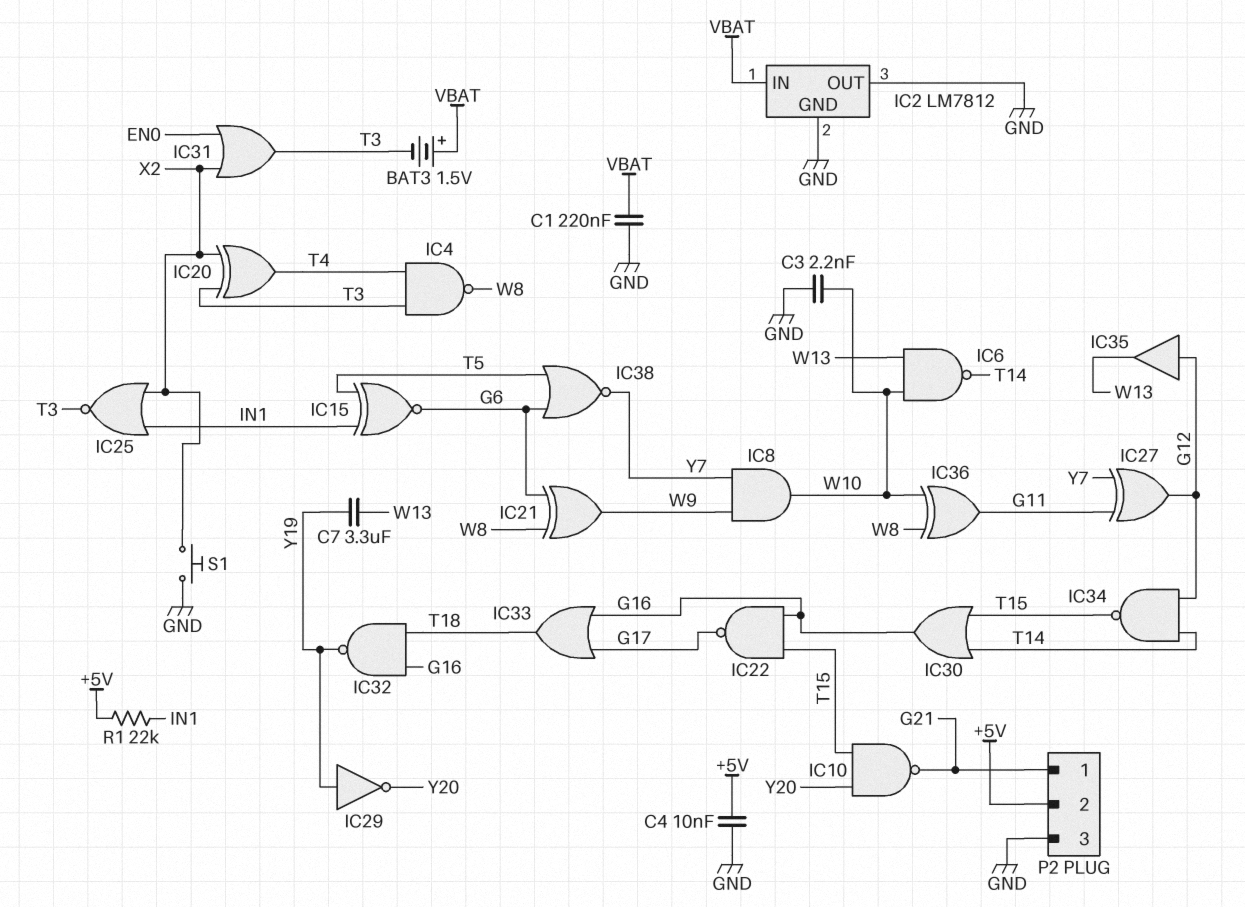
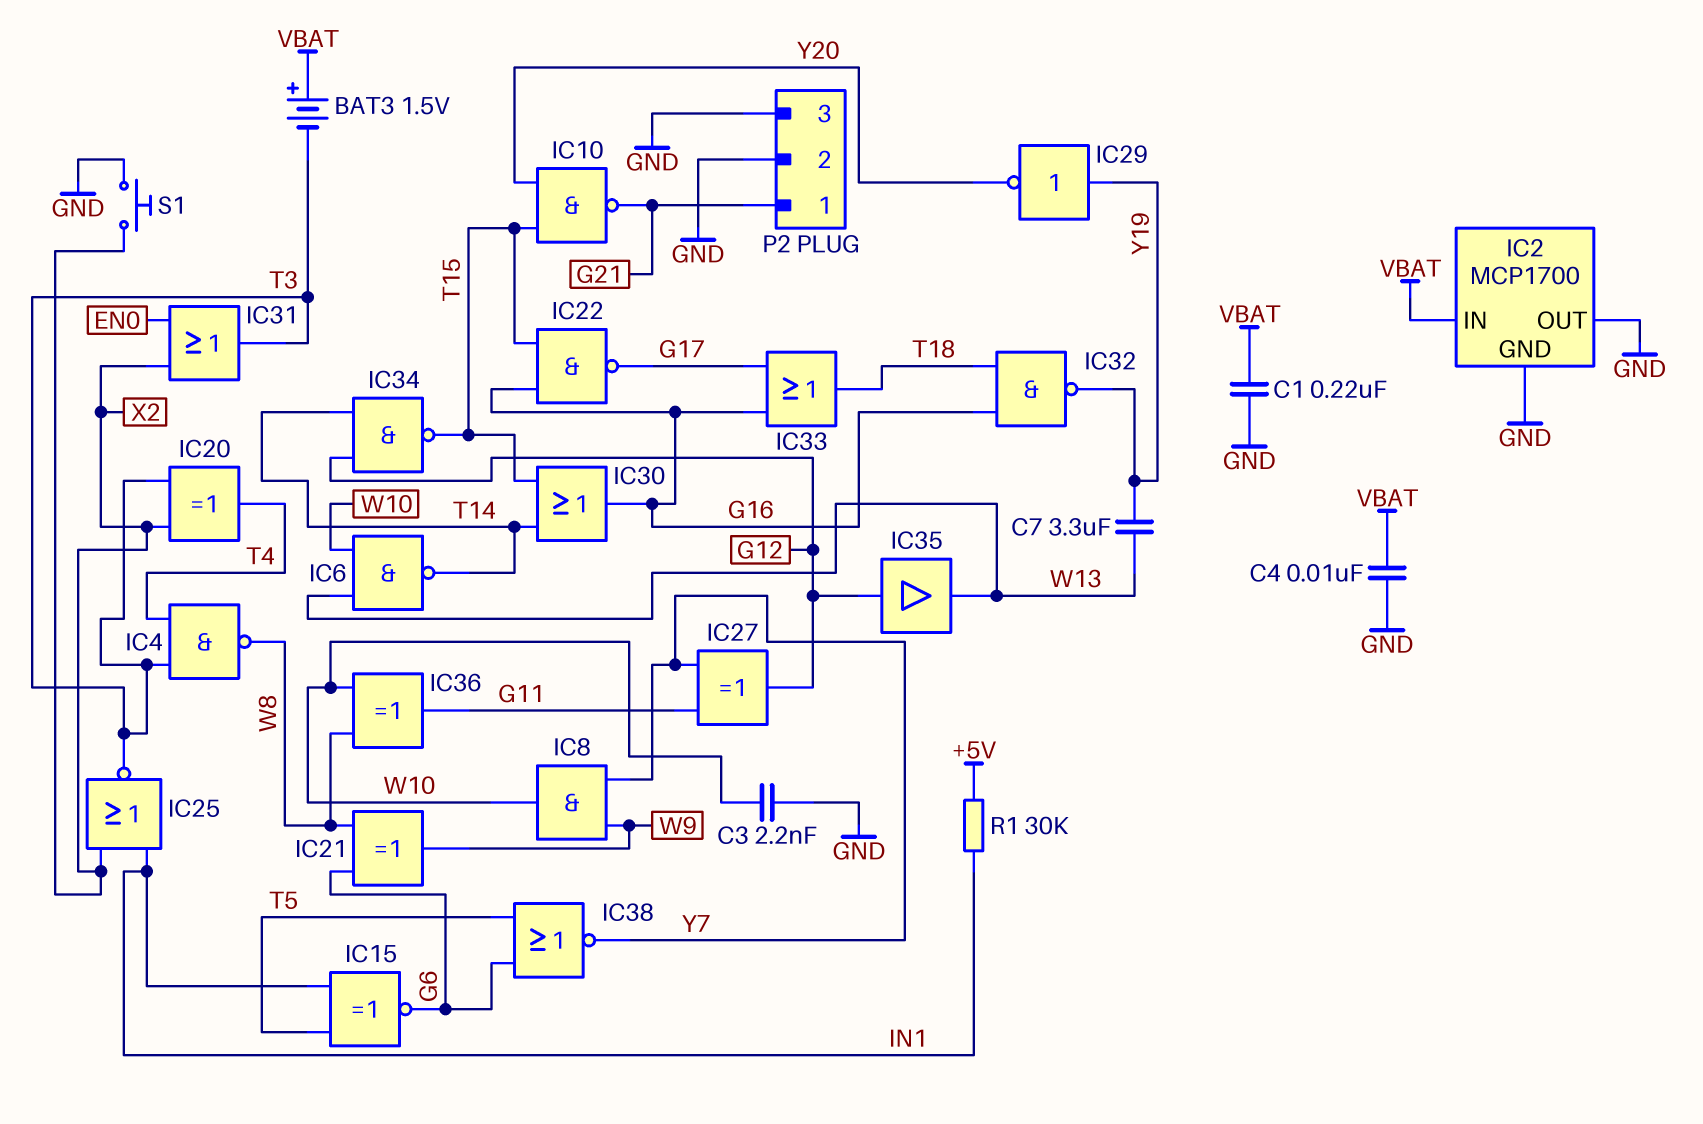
C4: 10nF (+5V, GND) -> 10nF (GND, VBAT)
IC2: LM7812 -> MCP1700
P2 pin 2: +5V -> GND
R1: 22k (+5V, IN1) -> 30k (+5V, IN1)

